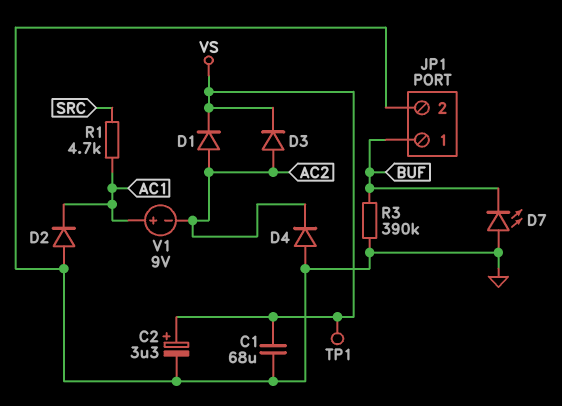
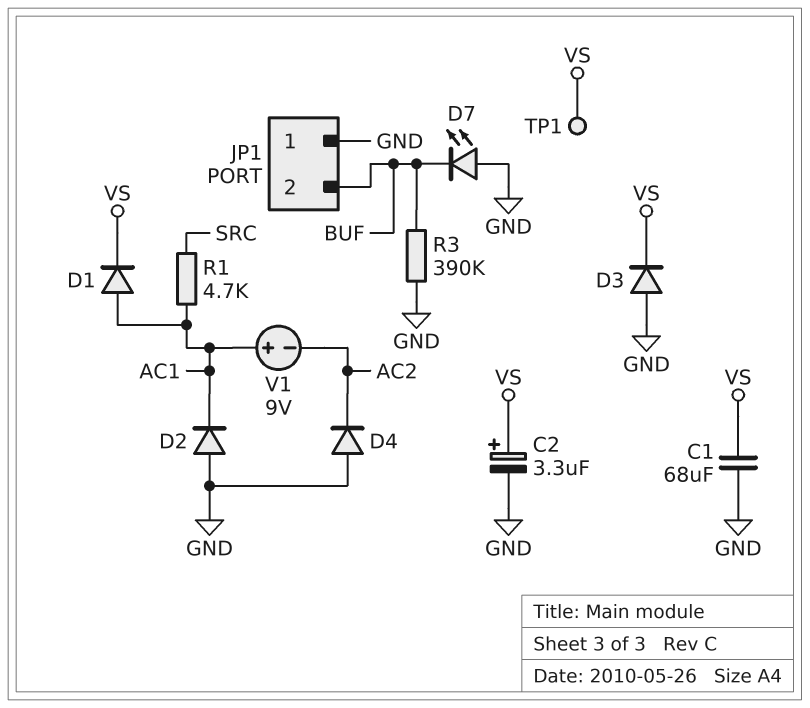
D1: diode (A AC2, K VS) -> diode (A AC1, K VS)
D3: diode (A AC2, K VS) -> diode (A GND, K VS)
JP1 pin 1: BUF -> GND
JP1 pin 2: GND -> BUF

